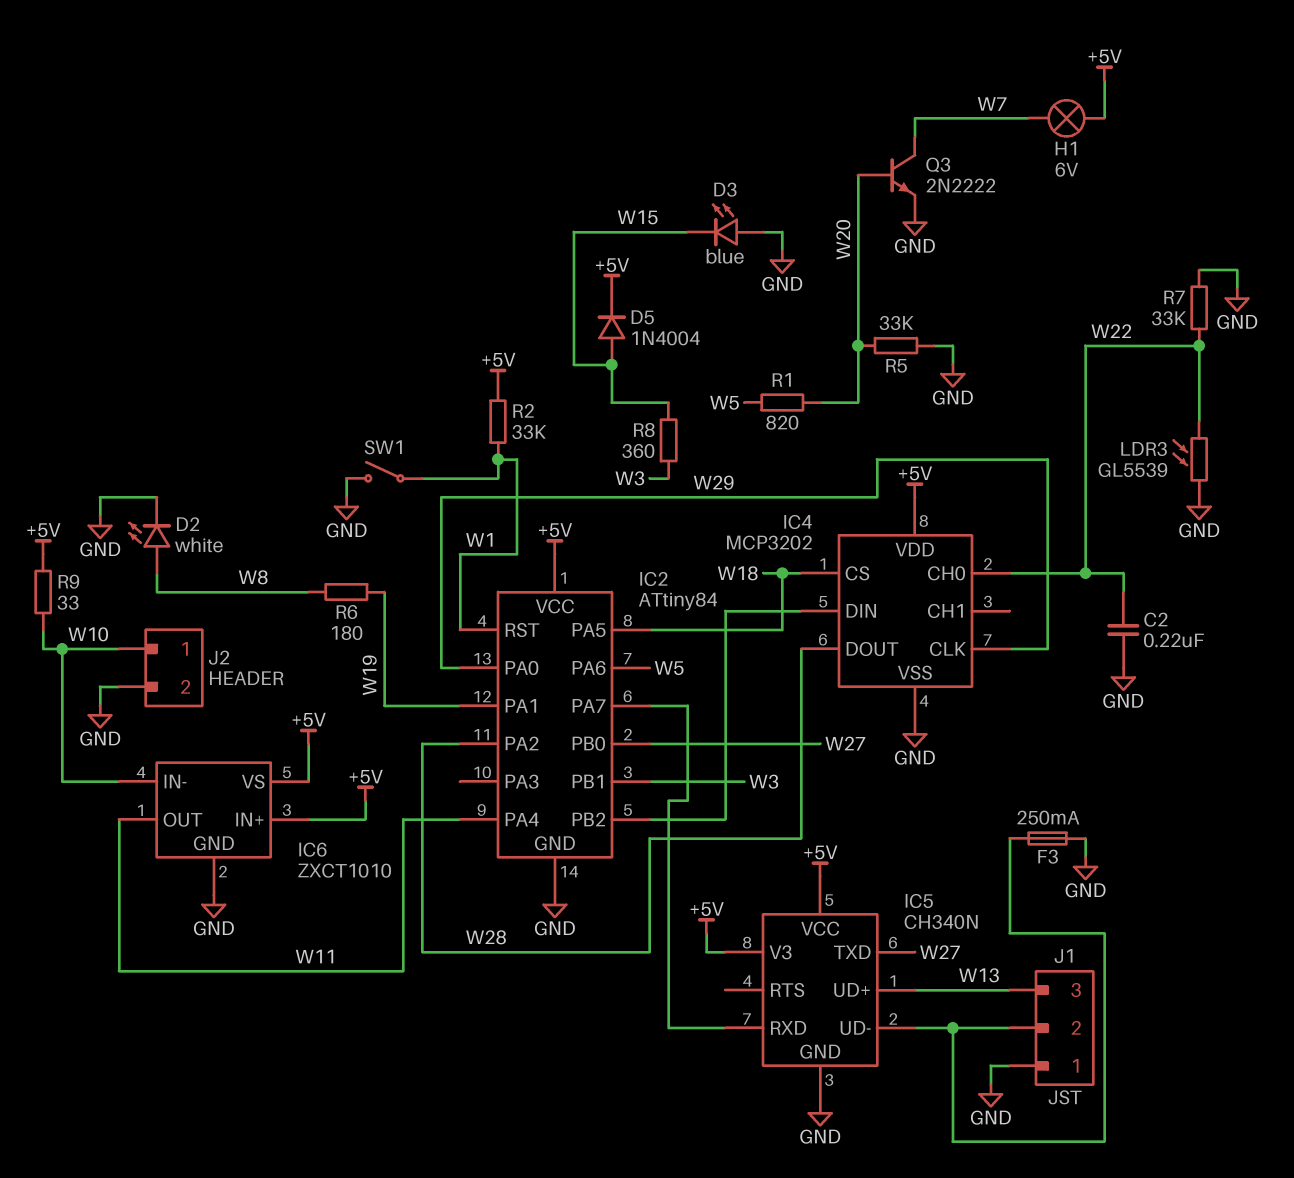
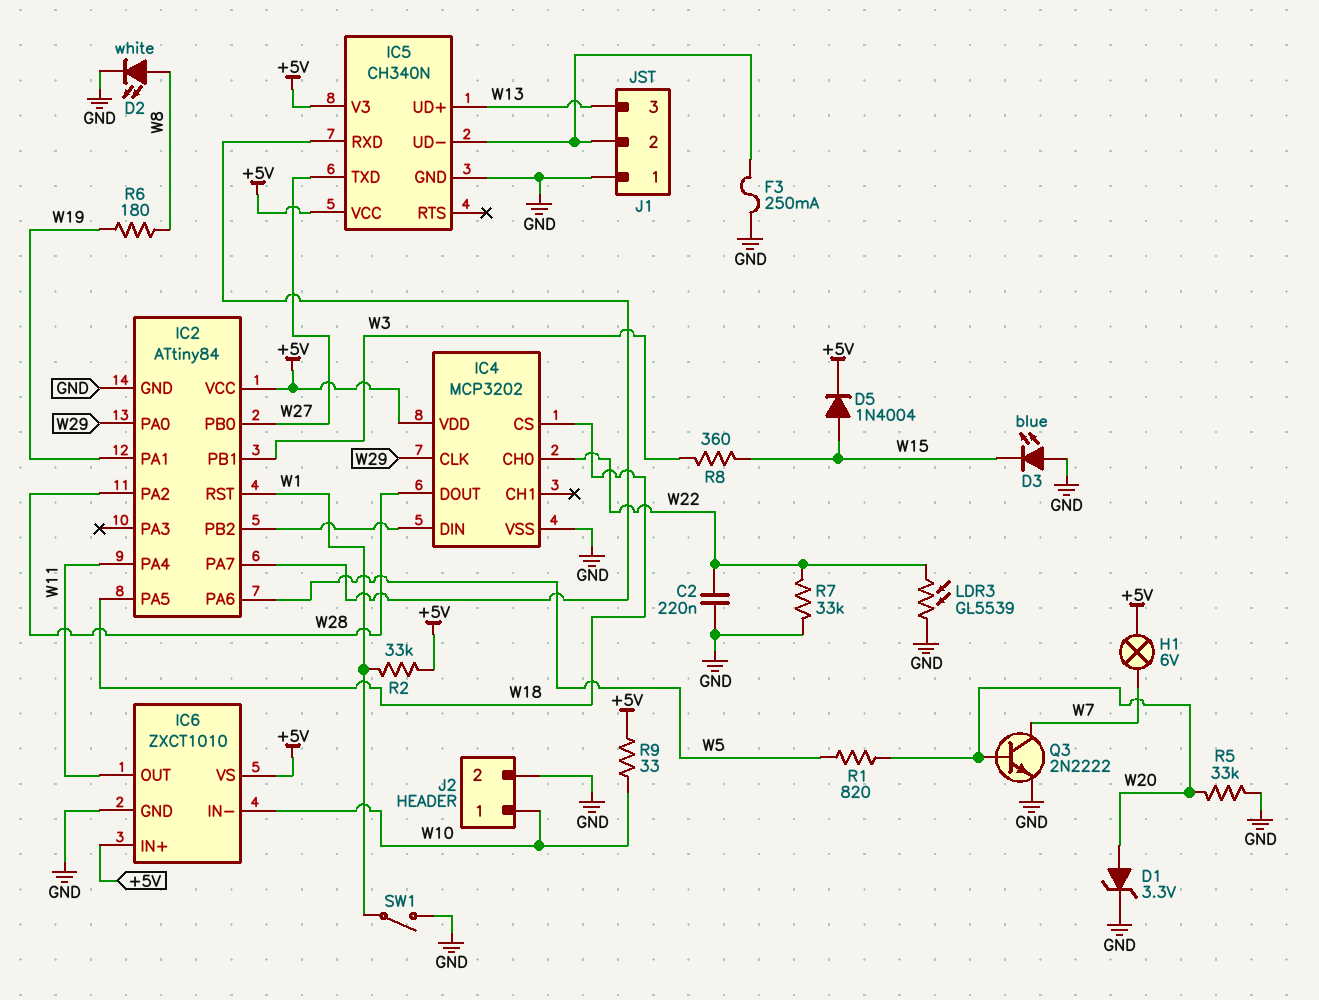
D1: none -> zener 3.3V (A W20, K GND)

